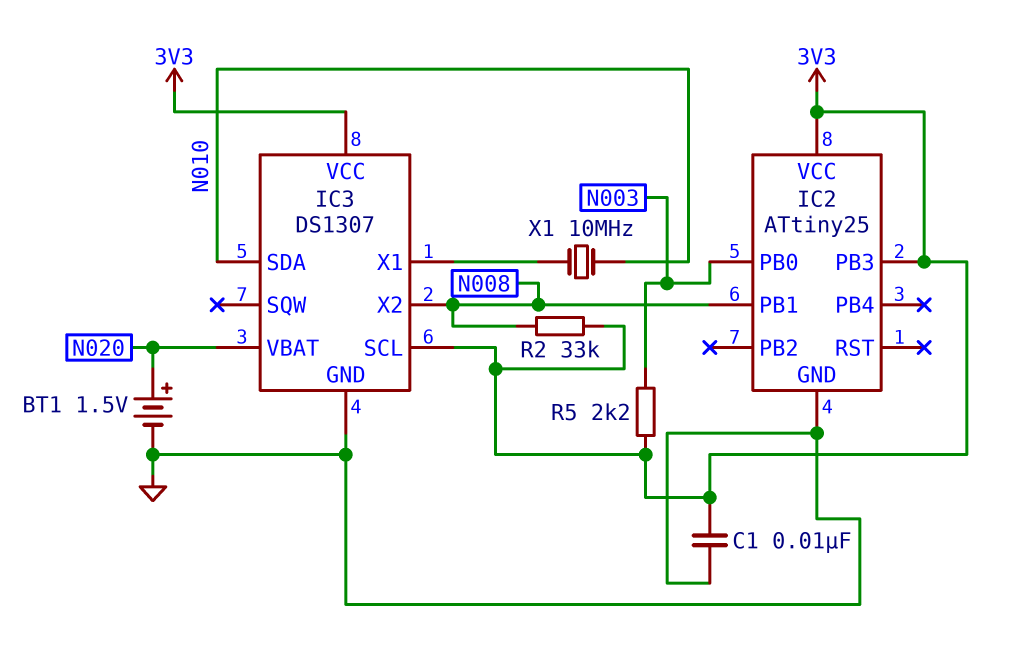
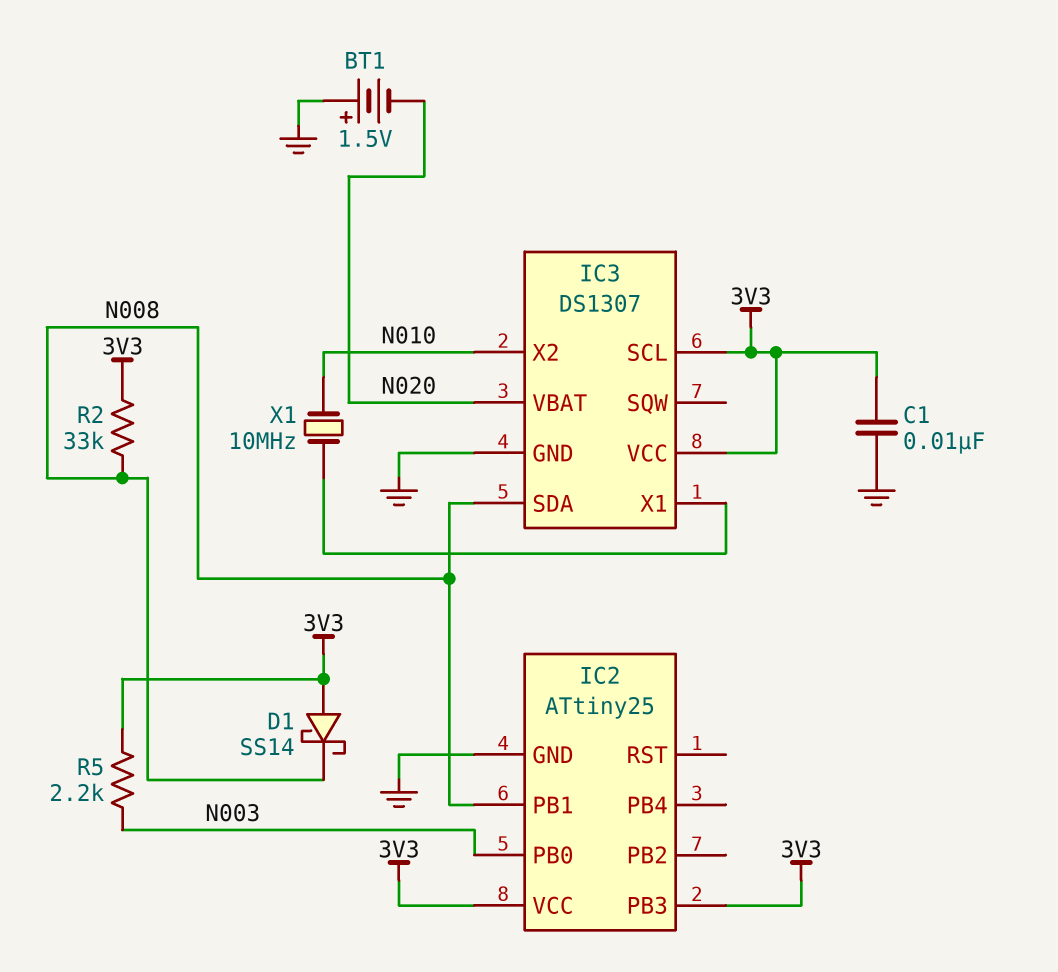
BT1: 1.5V (plus N020, minus GND) -> 1.5V (plus GND, minus N020)
D1: none -> schottky SS14 (A 3V3, K N008)
IC3 pin SDA: N010 -> N008
IC3 pin X2: N008 -> N010

